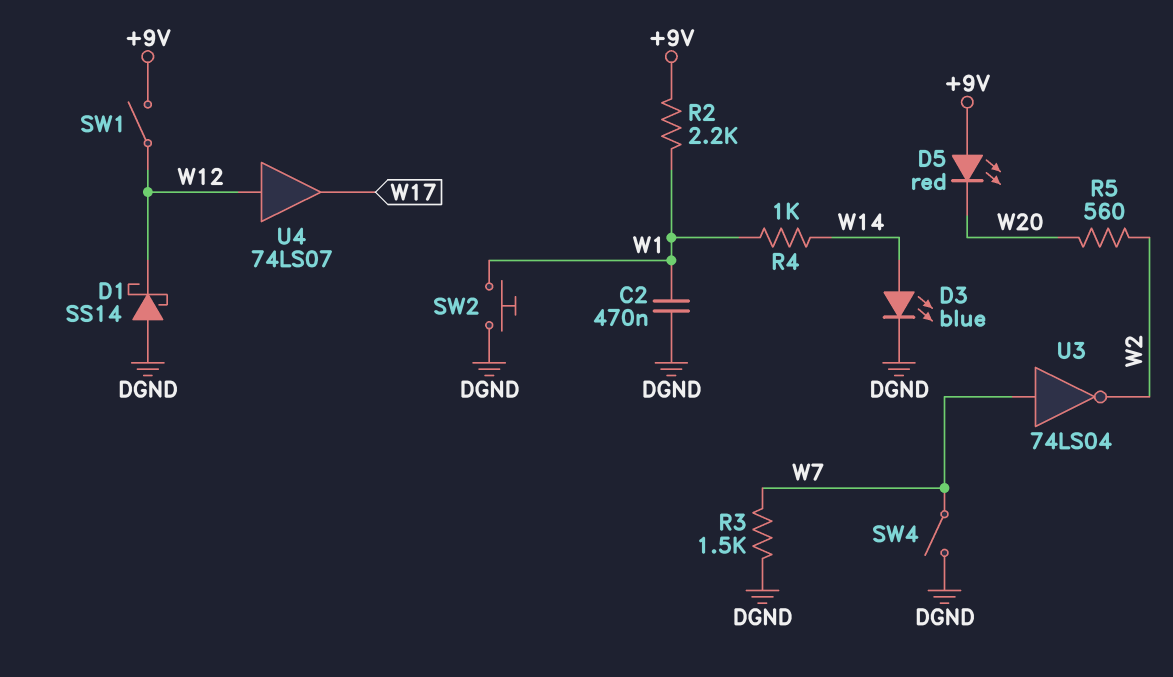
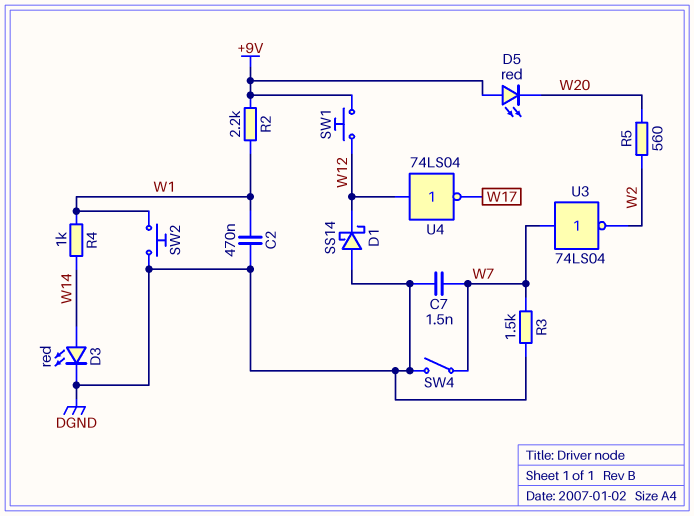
C7: none -> 1.5nF (DGND, W7)
D3: LED blue (A W14, K DGND) -> LED red (A W14, K DGND)
SW1: switch (+9V, W12) -> button (+9V, W12)
U4: buffer 74LS07 (in W12, out W17) -> NOT 74LS04 (in W12, out W17)

